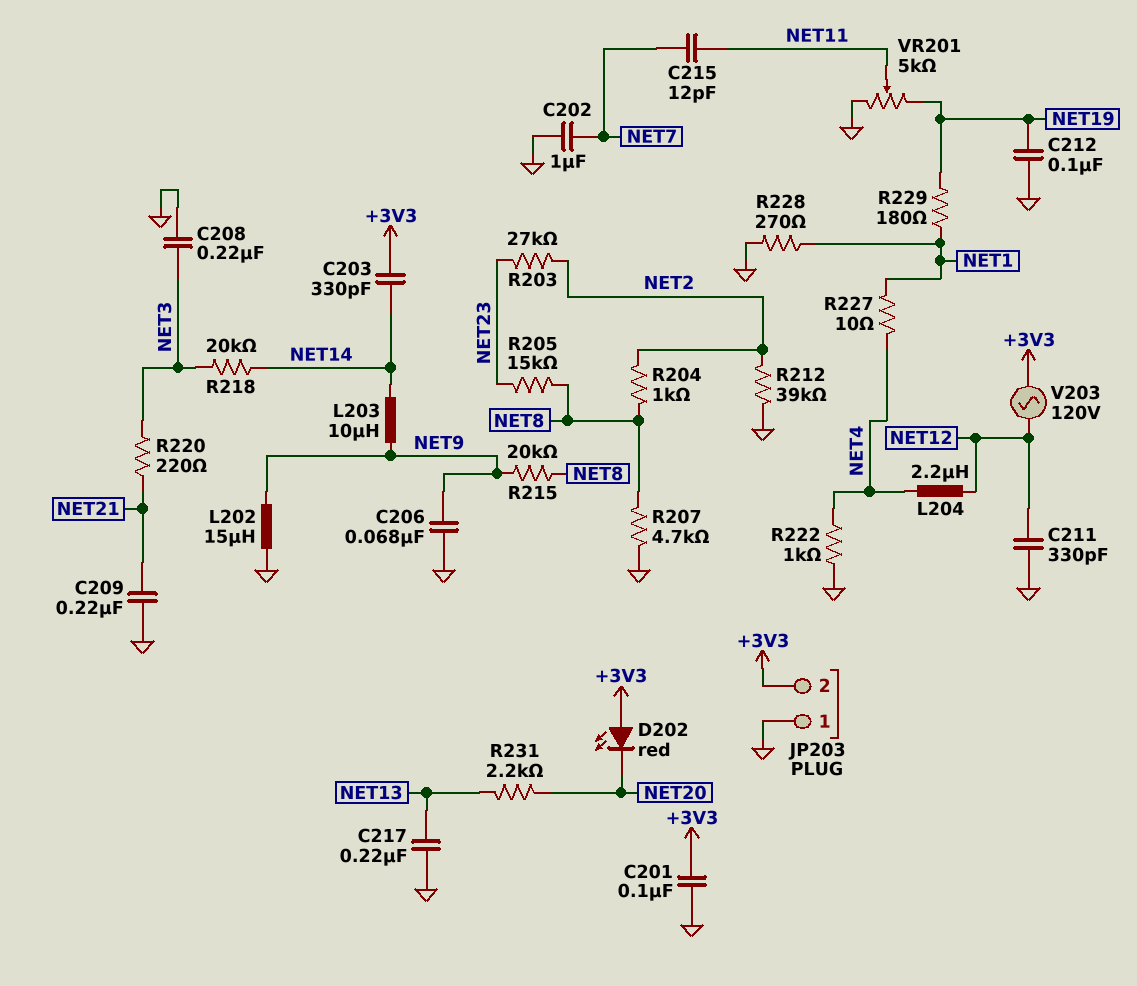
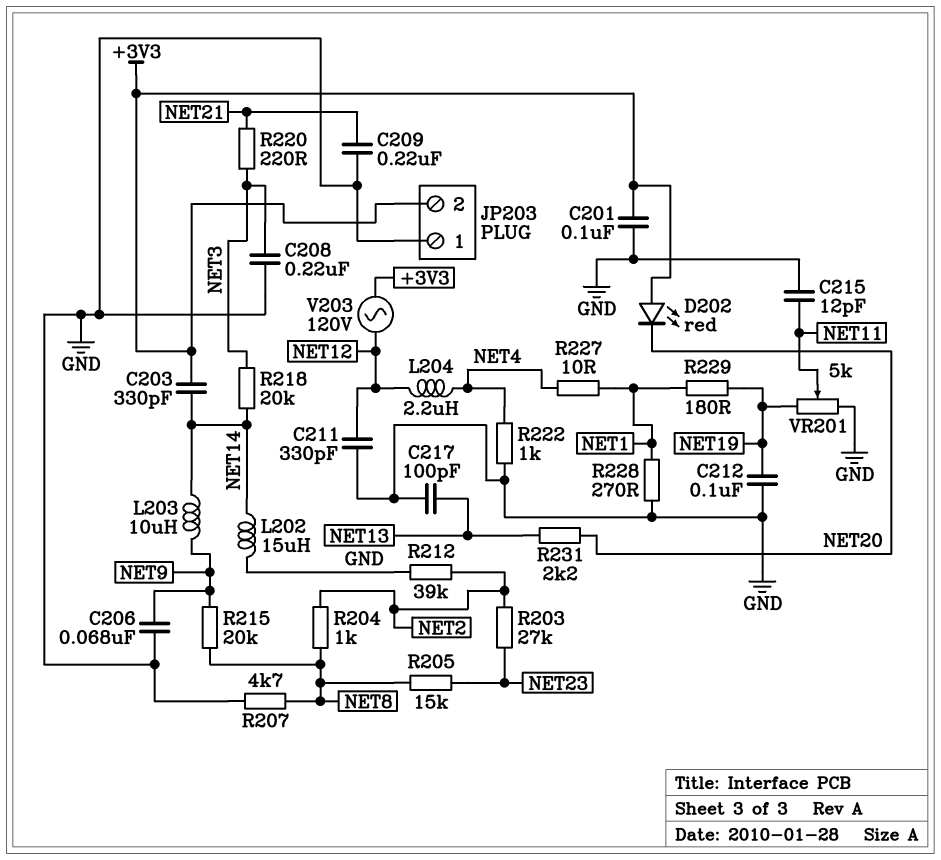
C202: 1uF (GND, NET7) -> none
C215: 12pF (NET7, NET11) -> 12pF (GND, NET11)
C217: 220nF (GND, NET13) -> 100pF (GND, NET13)
L202: 15uH (GND, NET9) -> 15uH (GND, NET14)

